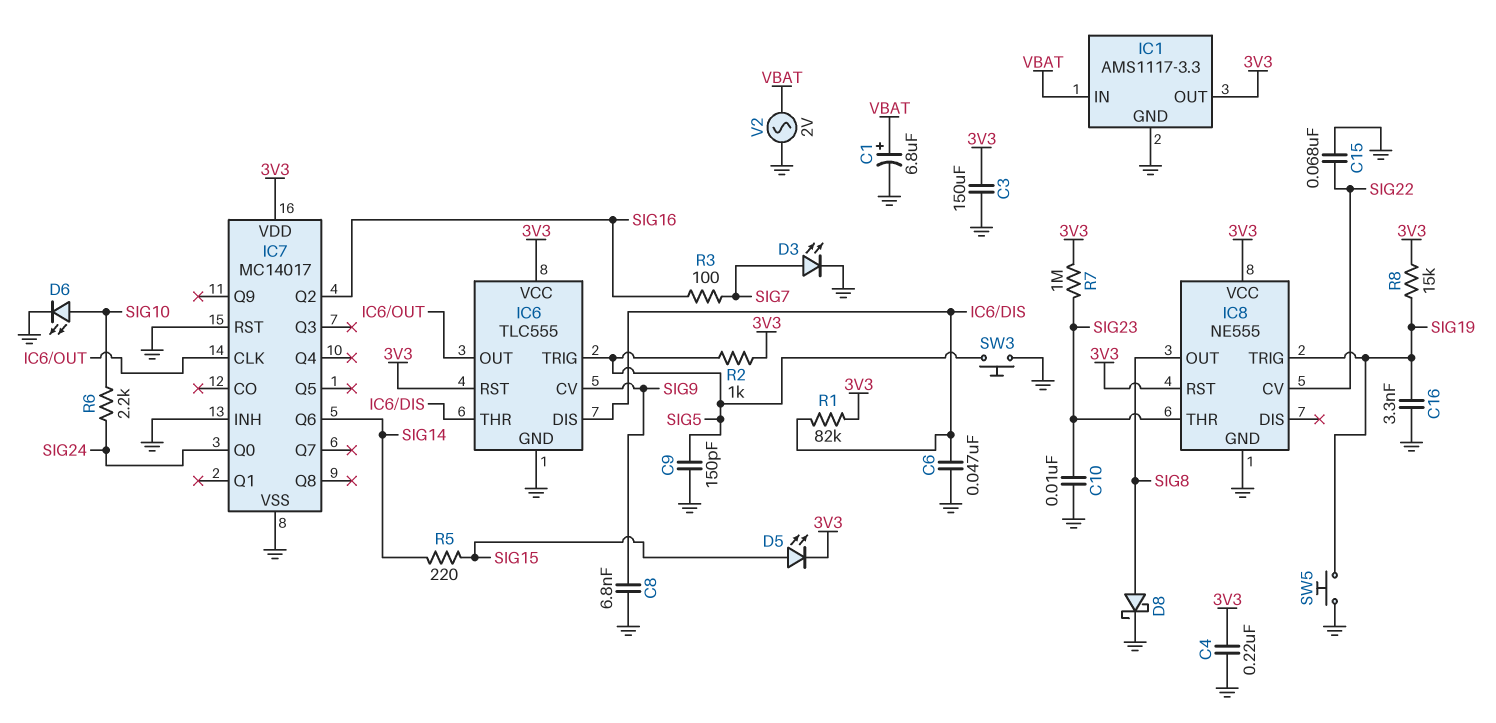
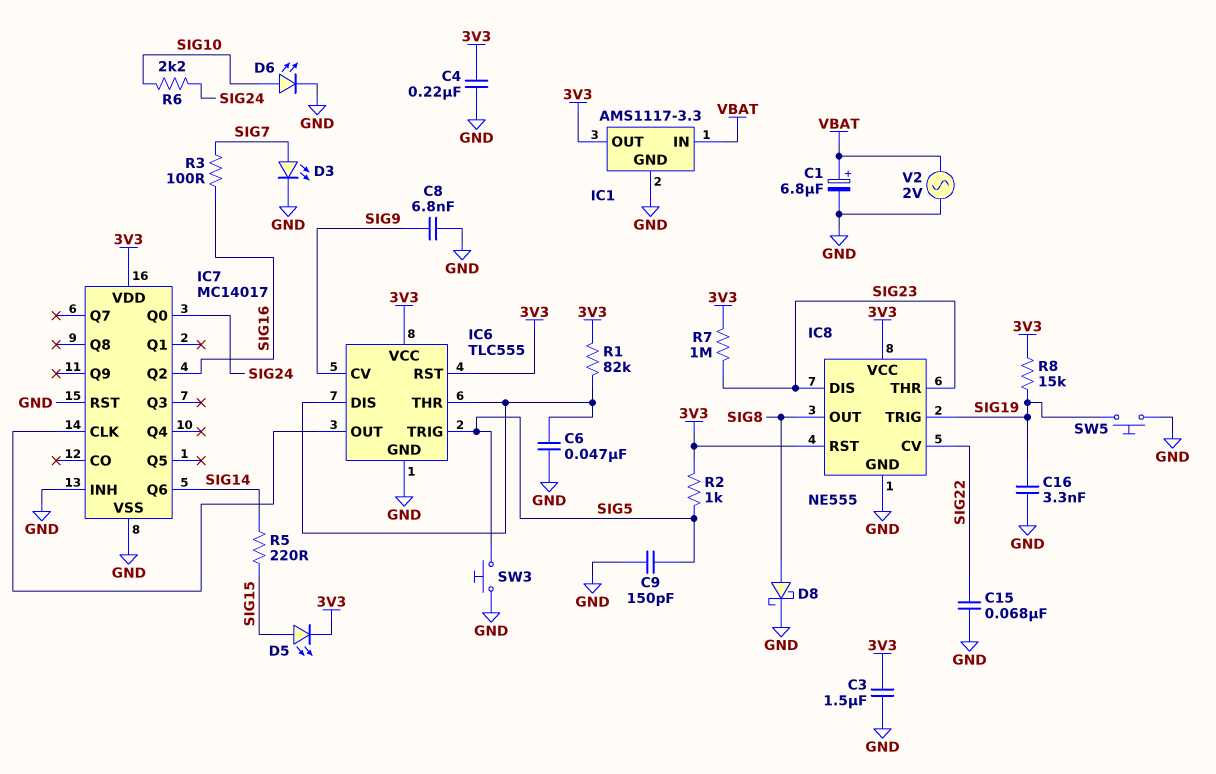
C3: 150uF (3V3, GND) -> 1.5uF (3V3, GND)
C10: 10nF (GND, SIG23) -> none
IC8 pin DIS: none -> SIG23

